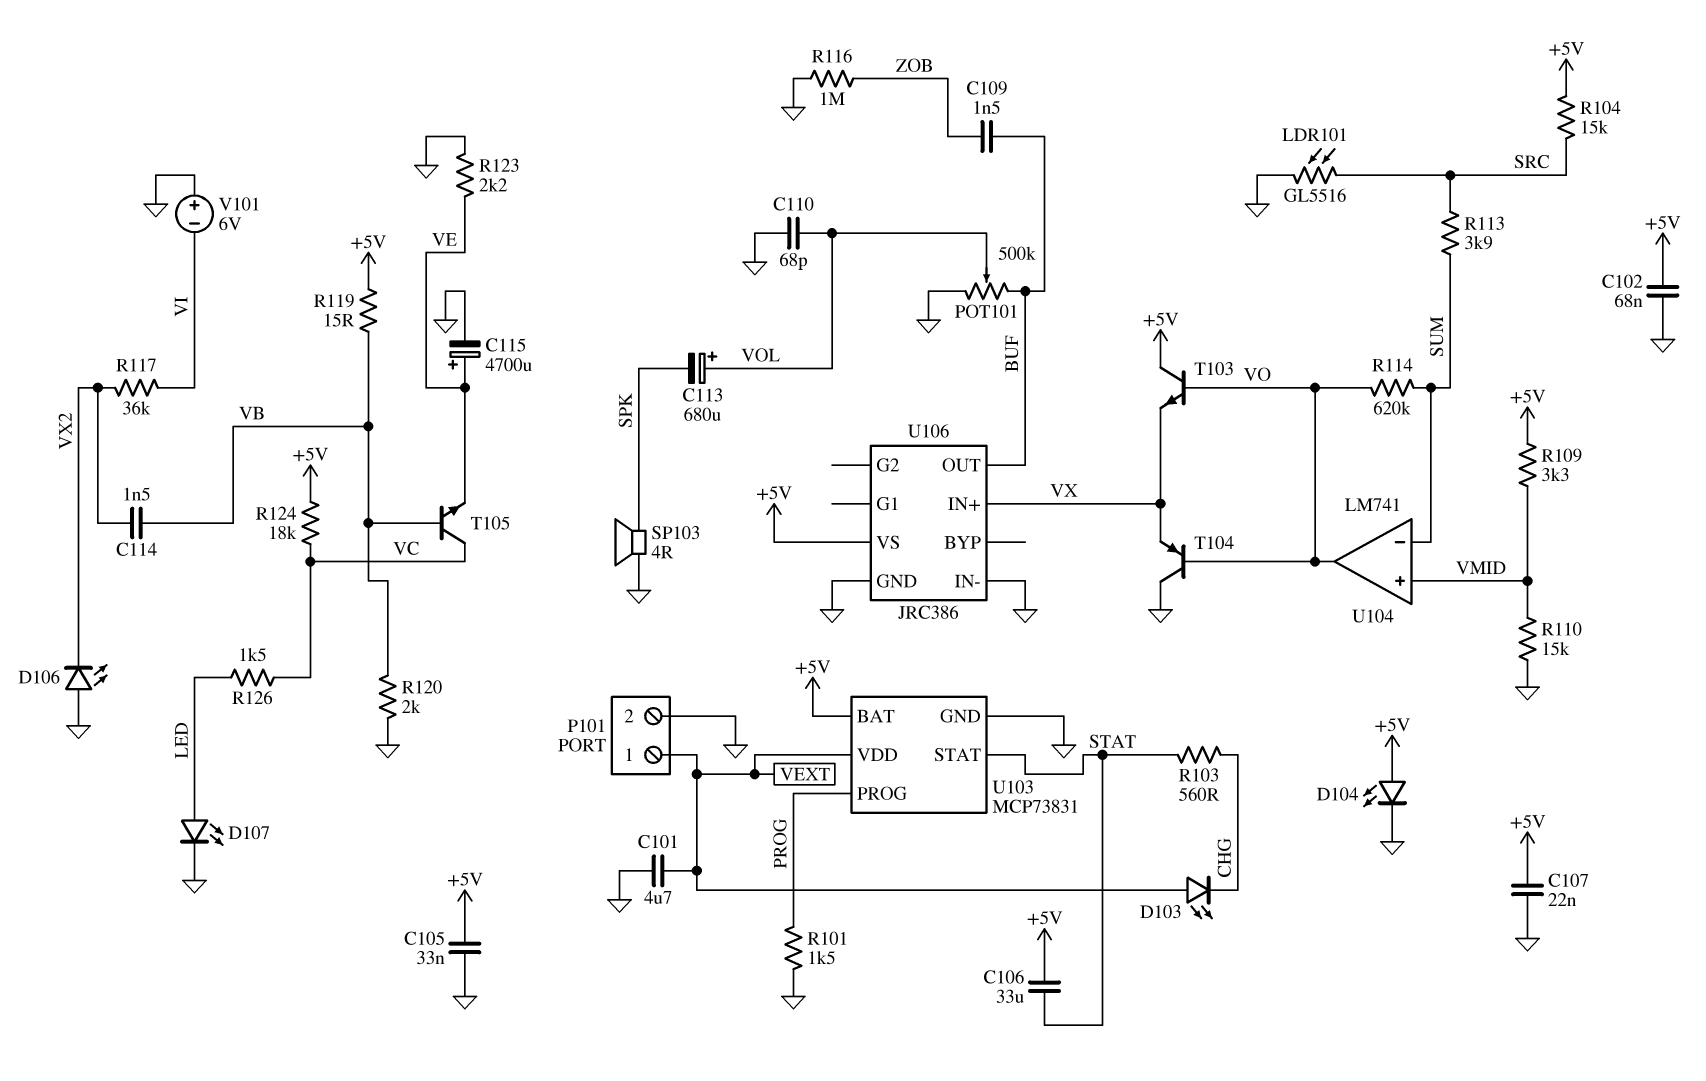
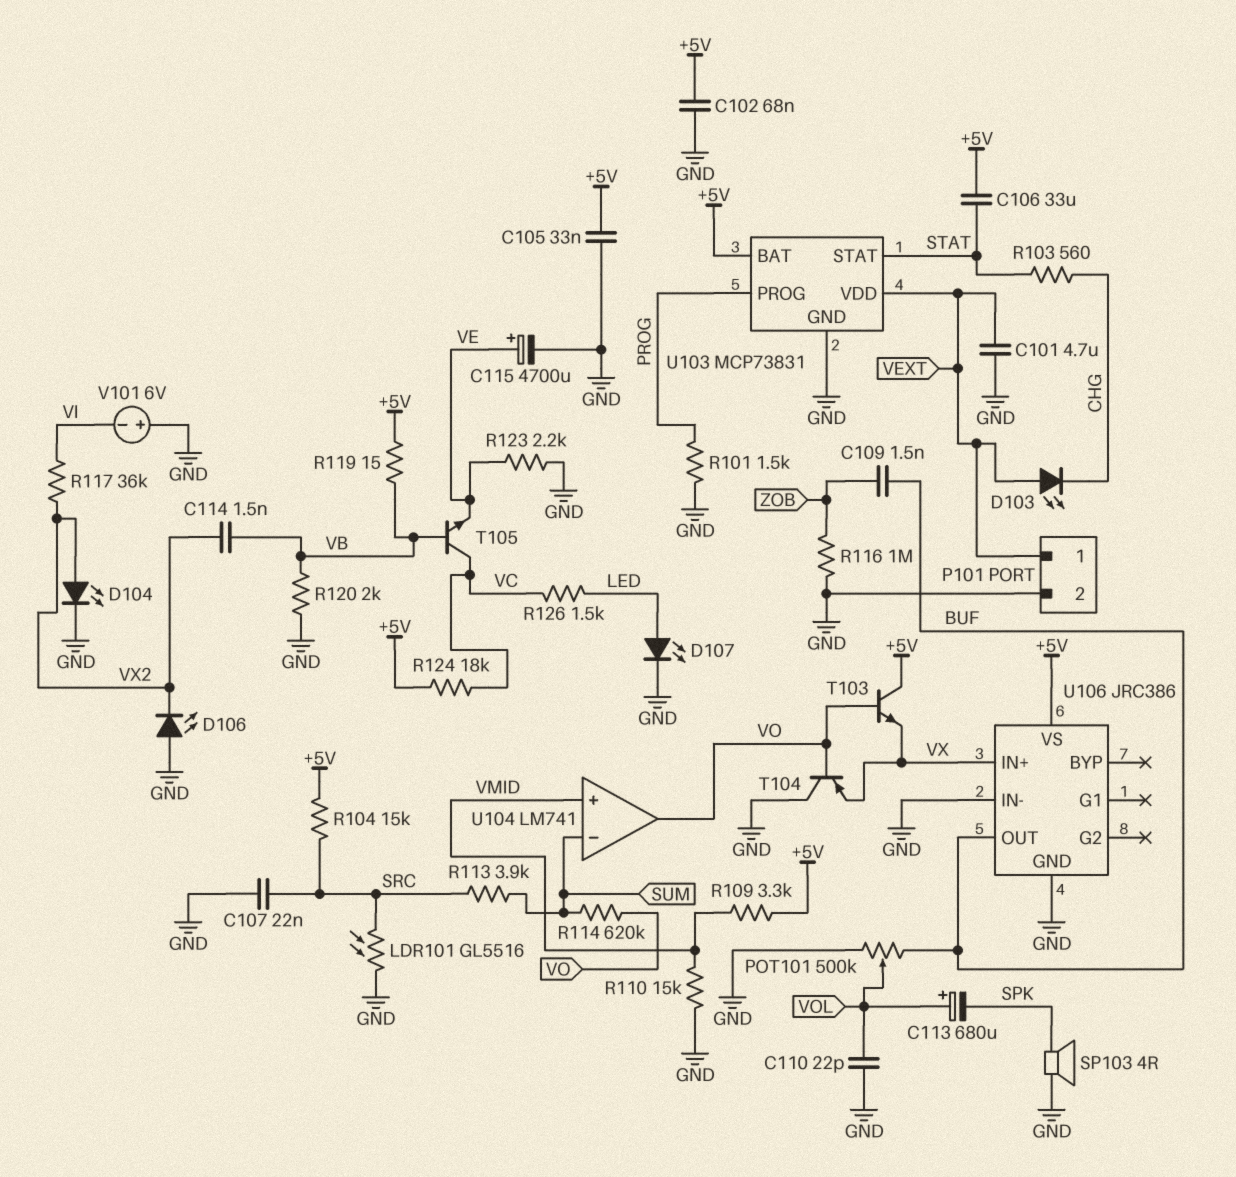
C107: 22nF (+5V, GND) -> 22nF (GND, SRC)
C110: 68pF (GND, VOL) -> 22pF (GND, VOL)
D104: LED (A +5V, K GND) -> LED (A VX2, K GND)

